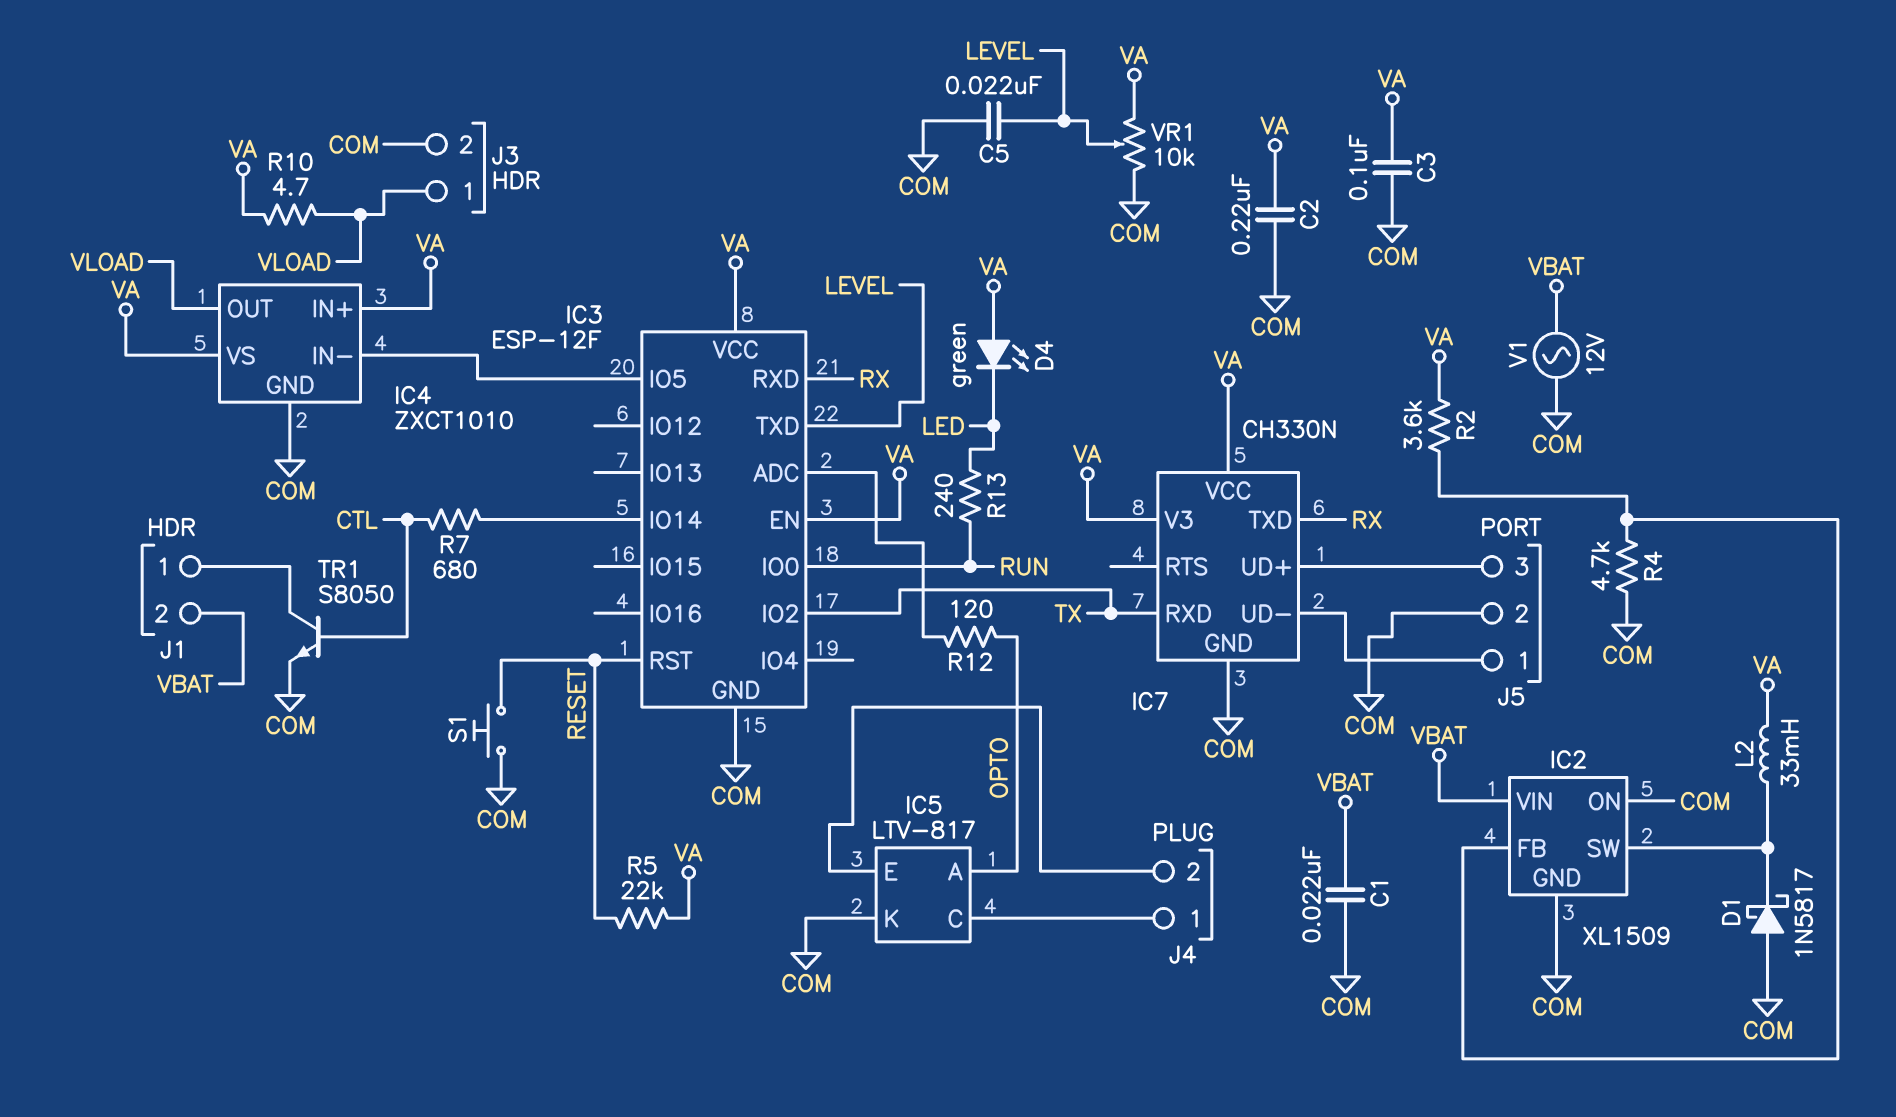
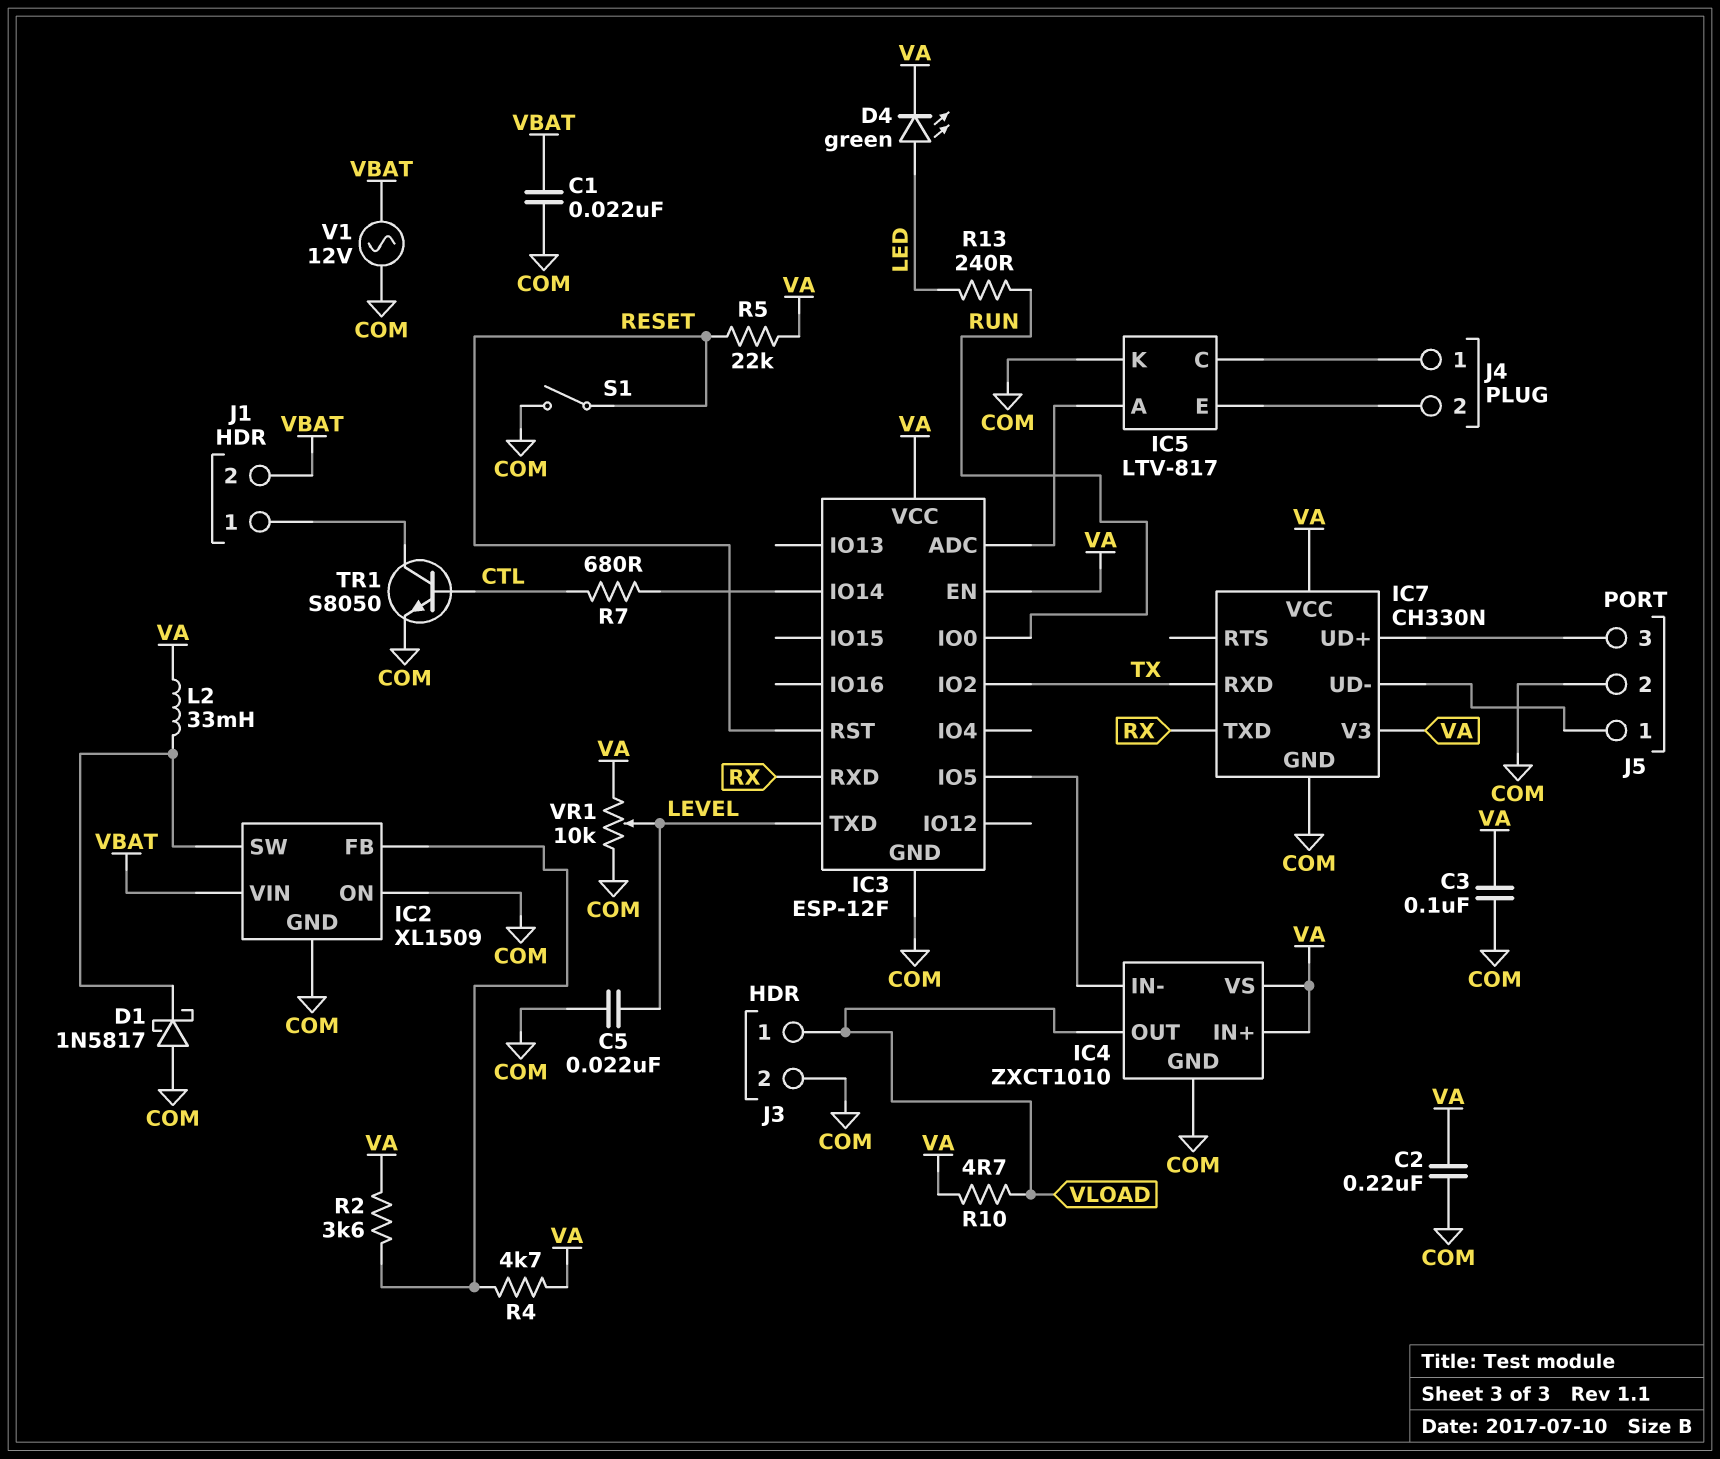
D4: LED green (A VA, K LED) -> LED green (A LED, K VA)
IC5 pin A: OPTO -> IC3/ADC
R4: 4.7k (COM, IC2/FB) -> 4.7k (IC2/FB, VA)
R12: 120 (IC3/ADC, OPTO) -> none
S1: button (COM, RESET) -> switch (COM, RESET)

